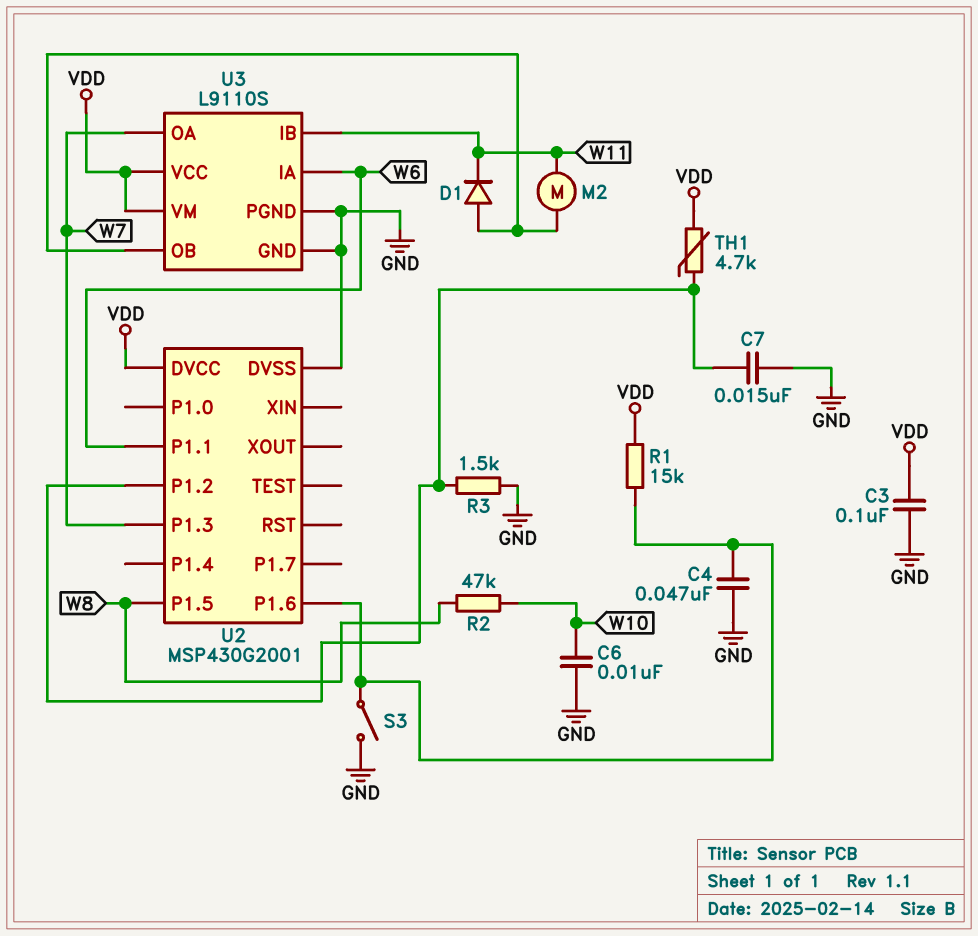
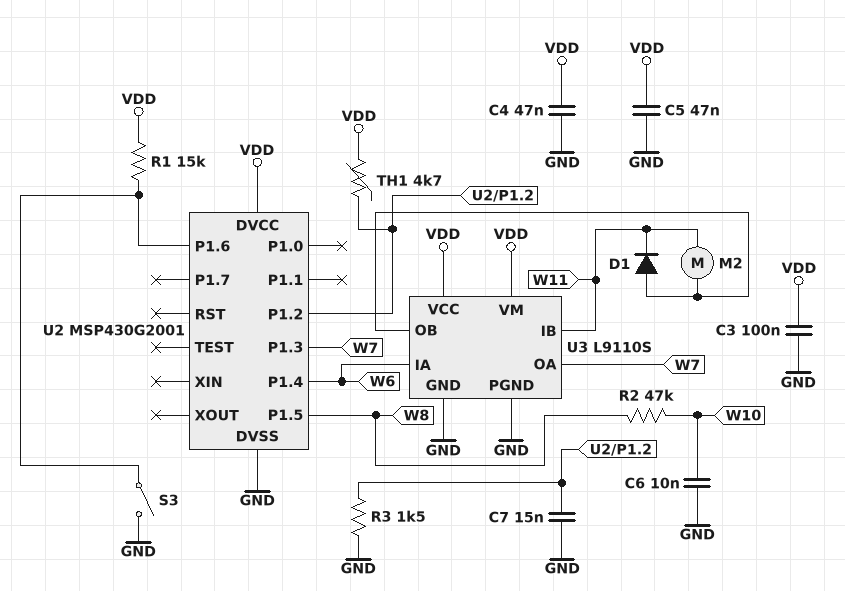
C4: 47nF (GND, U2/P1.6) -> 47nF (GND, VDD)
C5: none -> 47nF (GND, VDD)
U2 pin P1.1: W6 -> none
U2 pin P1.4: none -> W6

